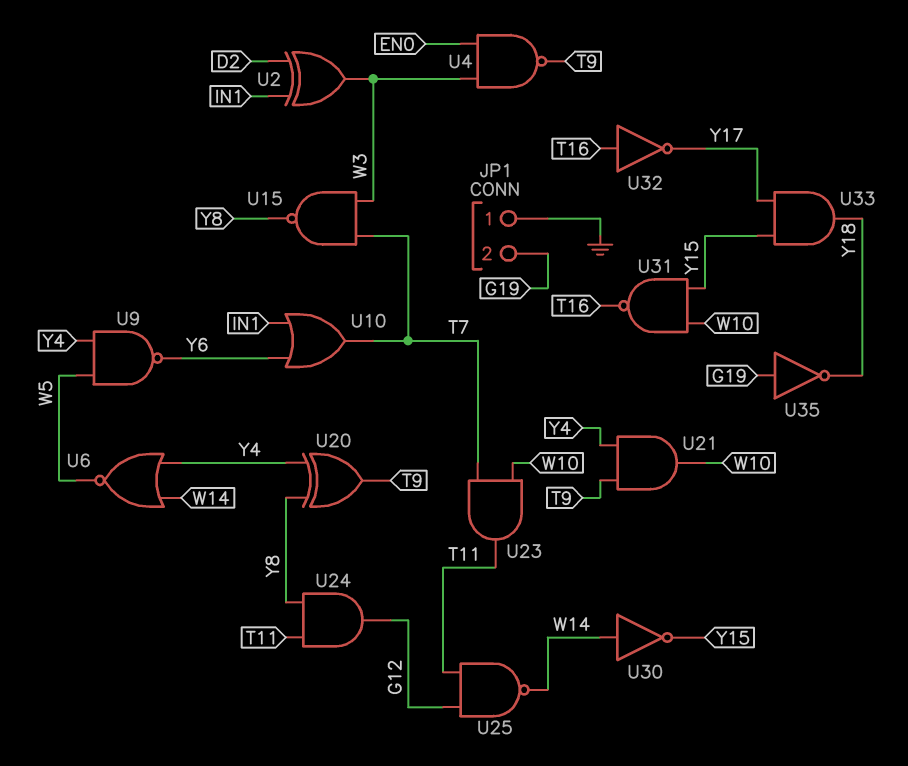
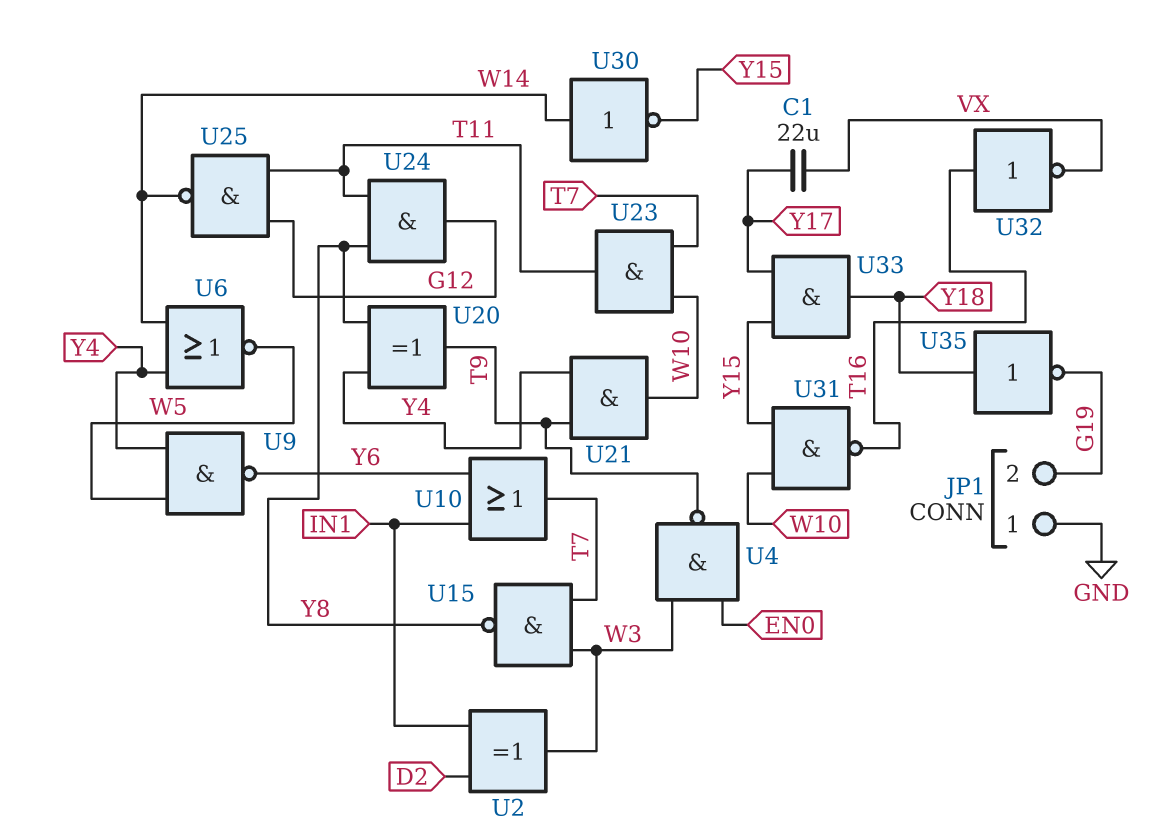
C1: none -> 22uF (VX, Y17)
U32: NOT (in T16, out Y17) -> NOT (in T16, out VX)
U35: NOT (in G19, out Y18) -> NOT (in Y18, out G19)

